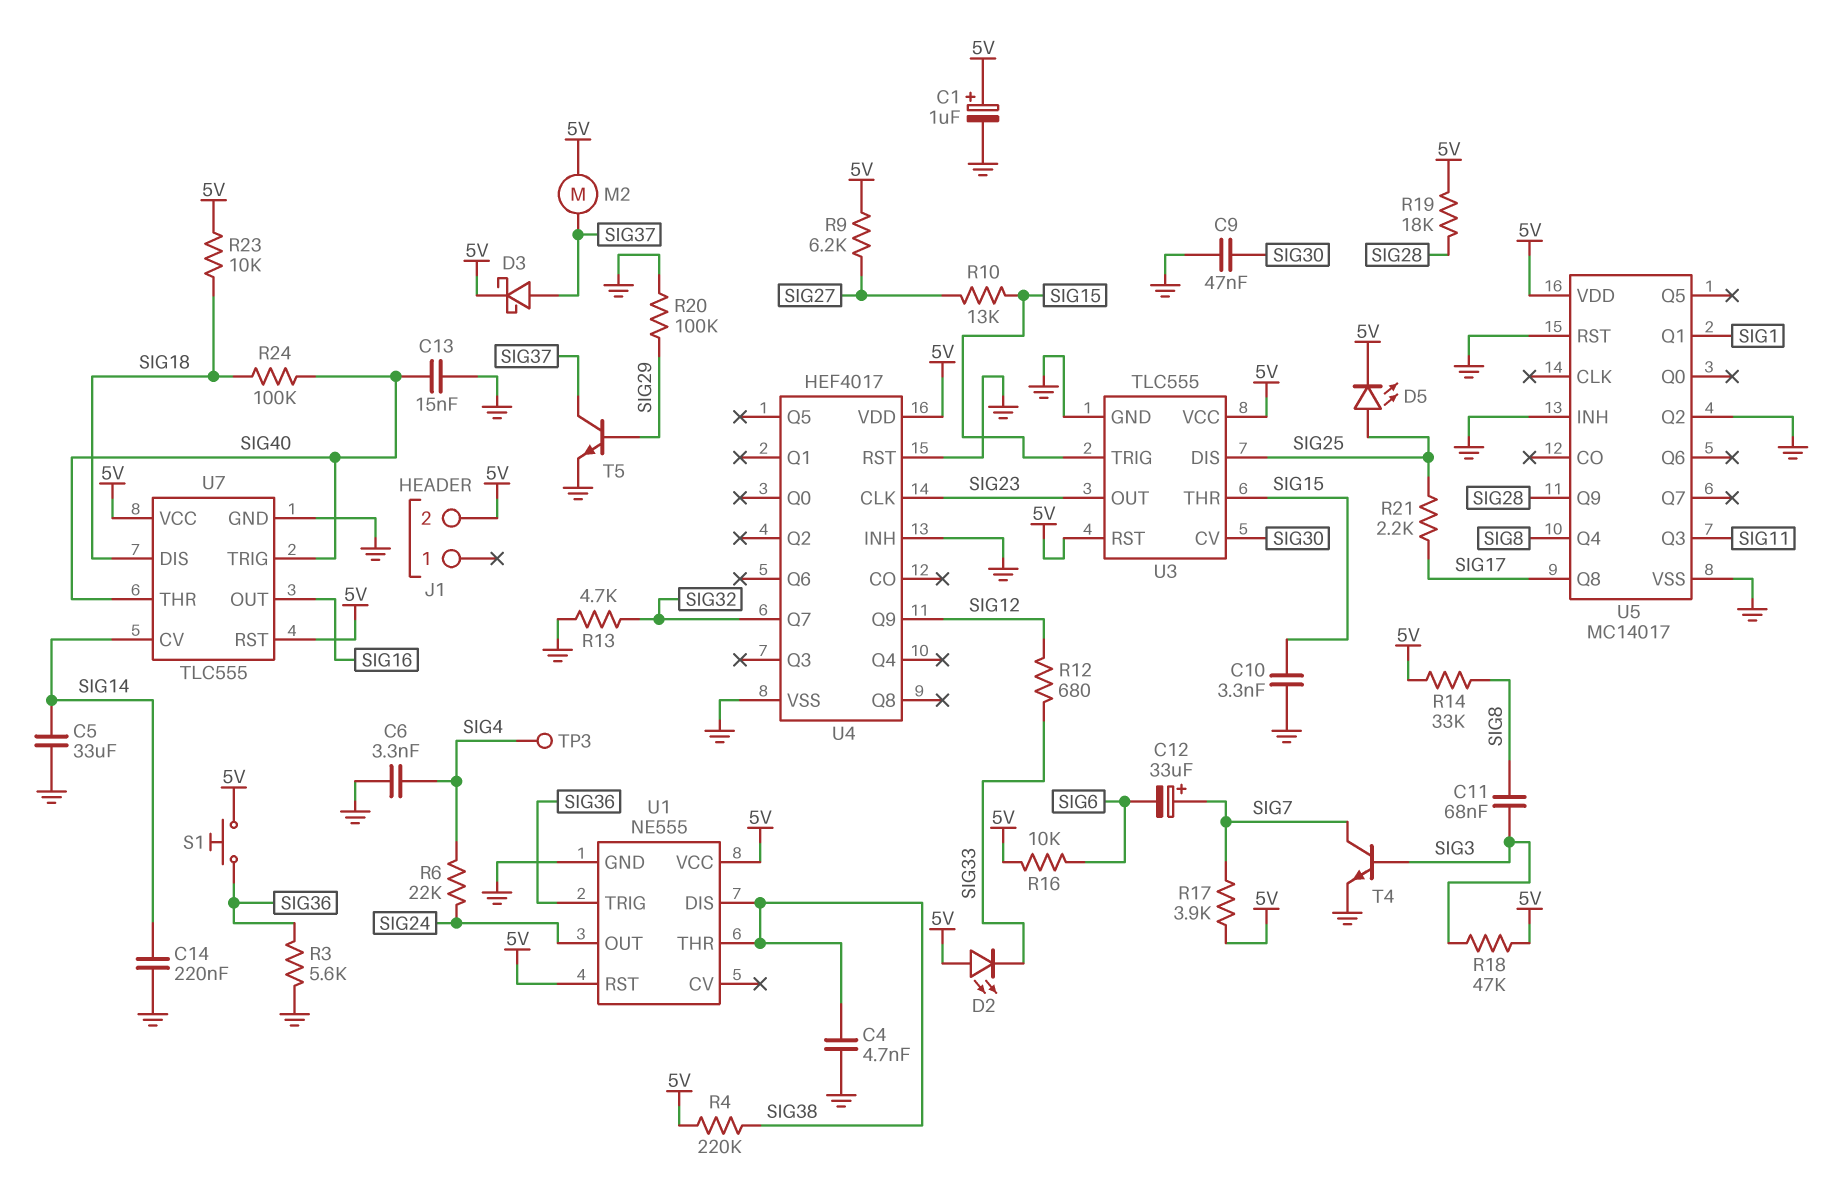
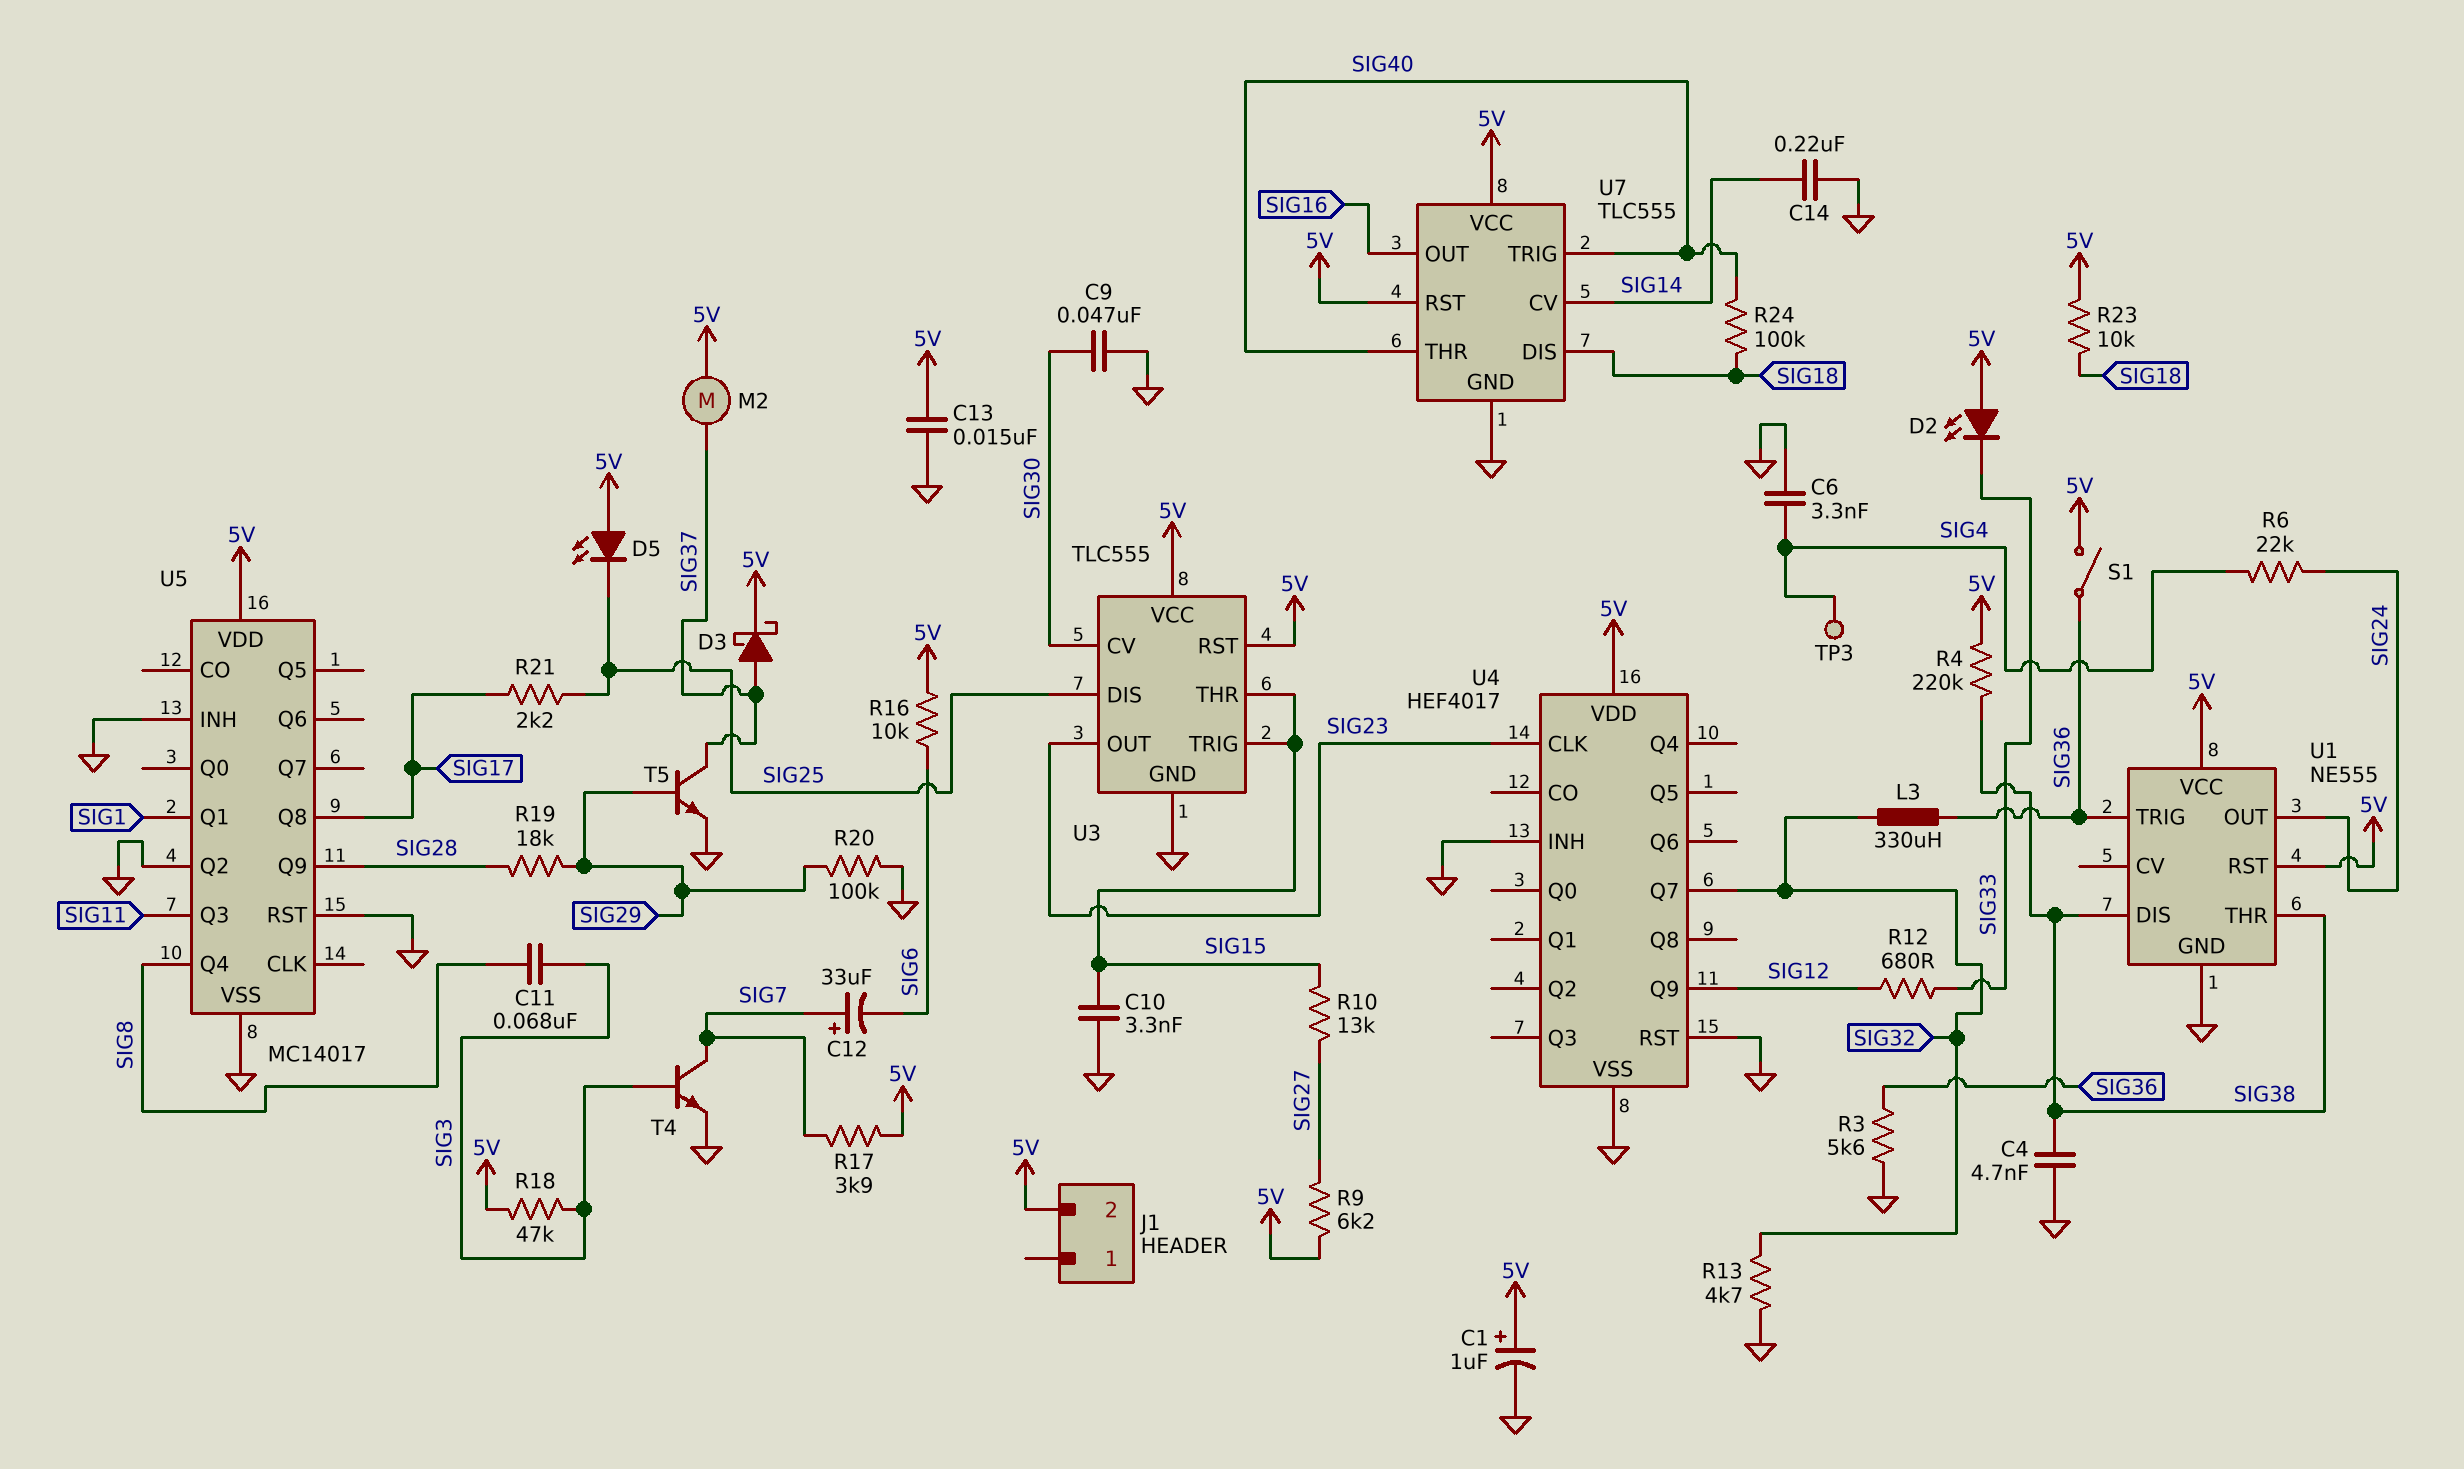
C5: 33uF (GND, SIG14) -> none
C13: 15nF (GND, SIG40) -> 15nF (5V, GND)
D5: LED (A SIG25, K 5V) -> LED (A 5V, K SIG25)
L3: none -> 330uH (SIG32, SIG36)
R14: 33k (5V, SIG8) -> none
R19: 18k (5V, SIG28) -> 18k (SIG28, SIG29)
S1: button (5V, SIG36) -> switch (5V, SIG36)

